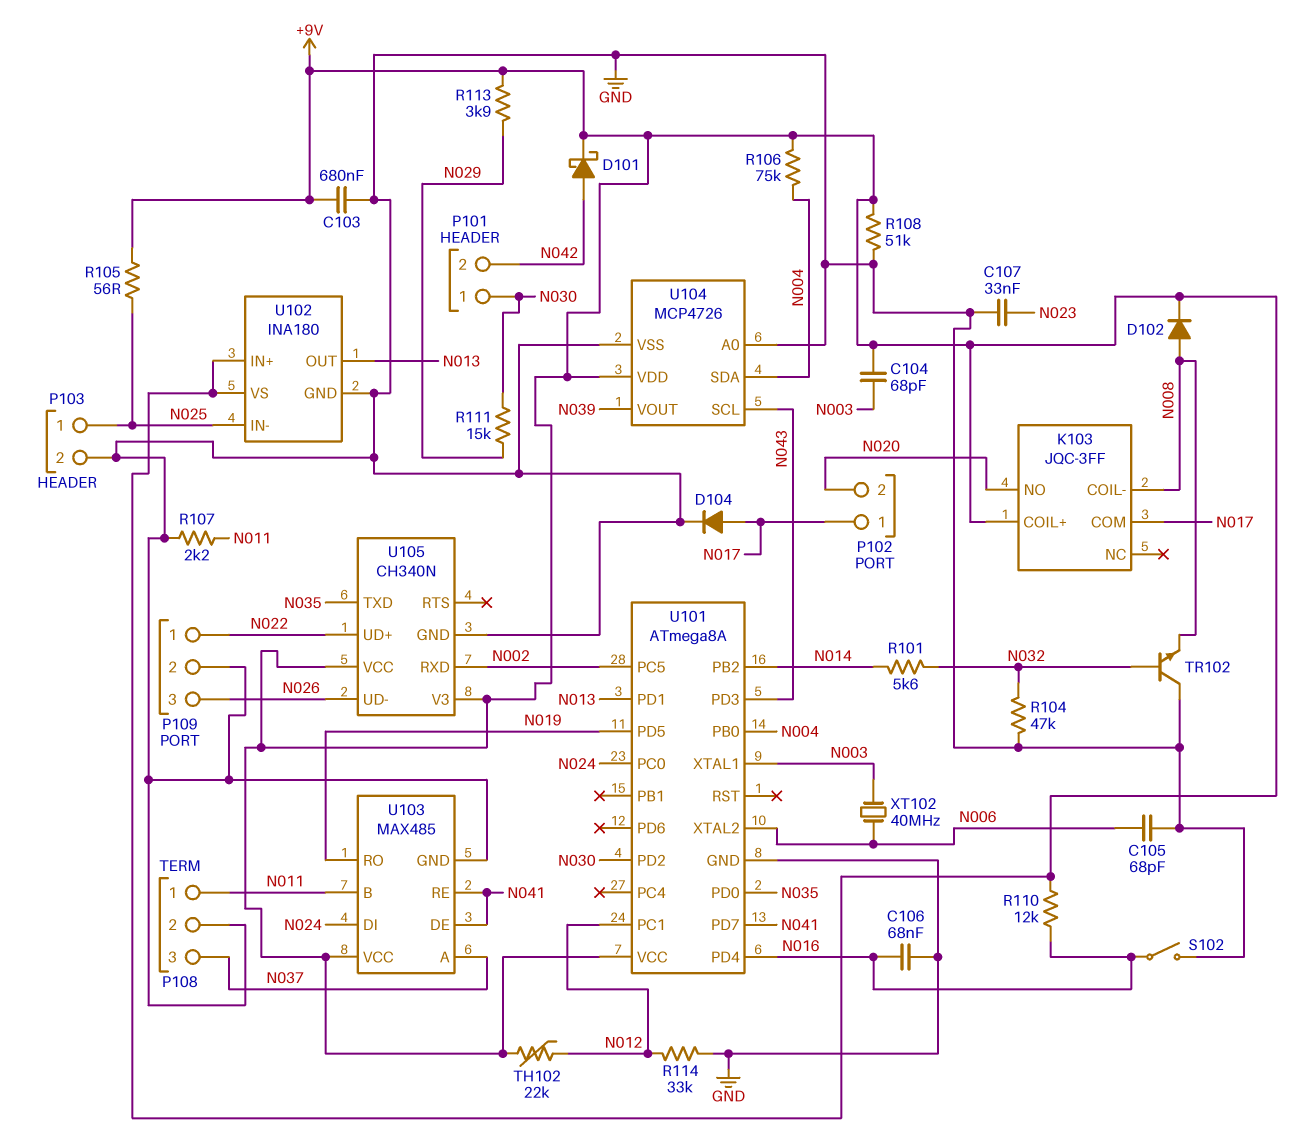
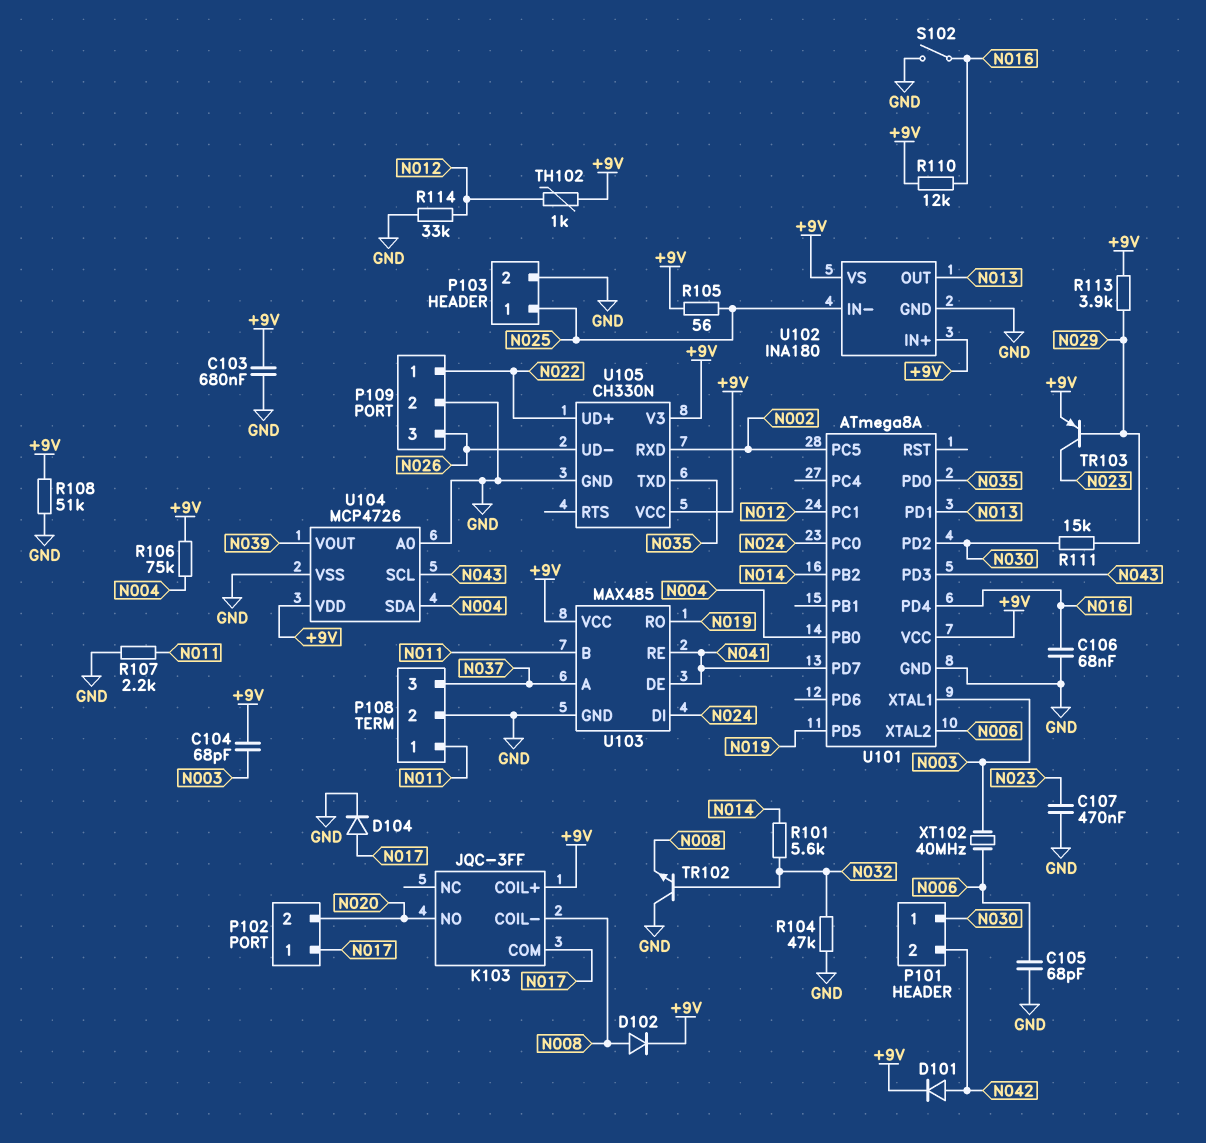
C107: 33nF (GND, N023) -> 470nF (GND, N023)
D101: schottky (A N042, K +9V) -> diode (A N042, K +9V)
TH102: 22k (+9V, N012) -> 1k (+9V, N012)
TR103: none -> PNP (B N029, C N023, E +9V)
U105: CH340N -> CH330N

